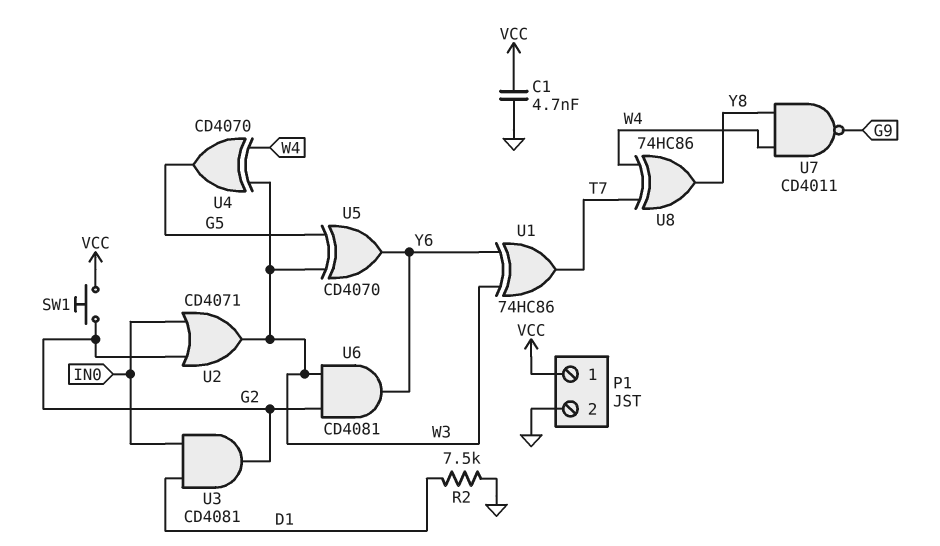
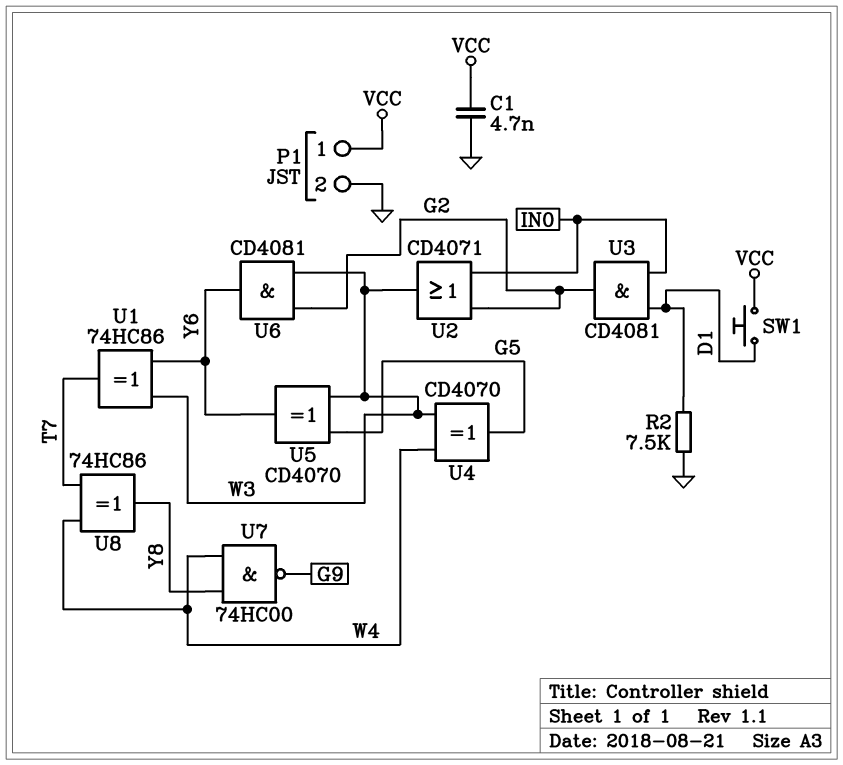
SW1: button (G2, VCC) -> button (D1, VCC)
U7: NAND CD4011 (in W4, in Y8, out G9) -> NAND 74HC00 (in W4, in Y8, out G9)

